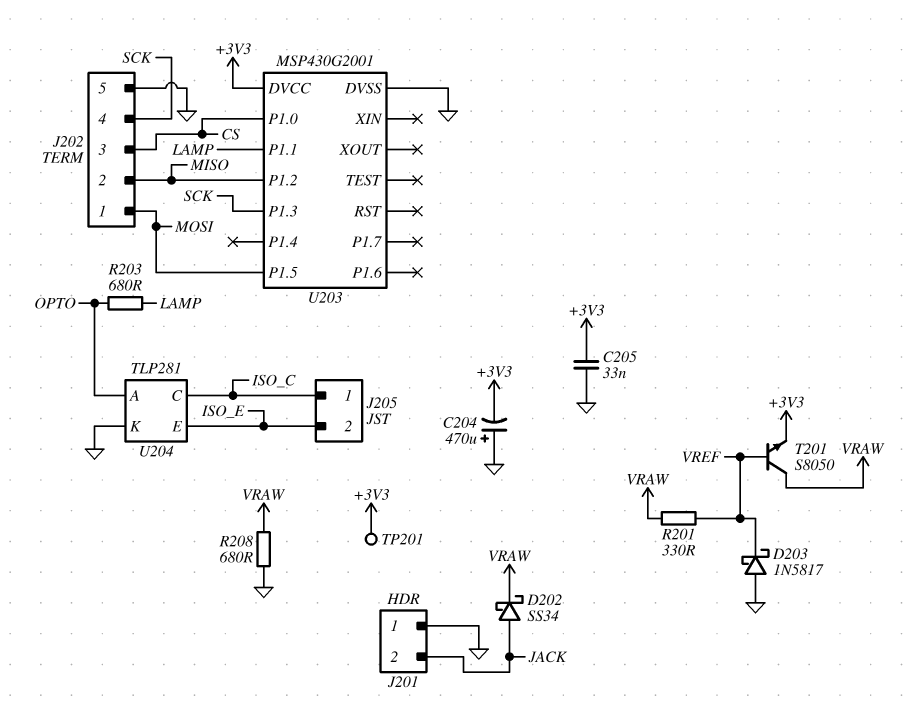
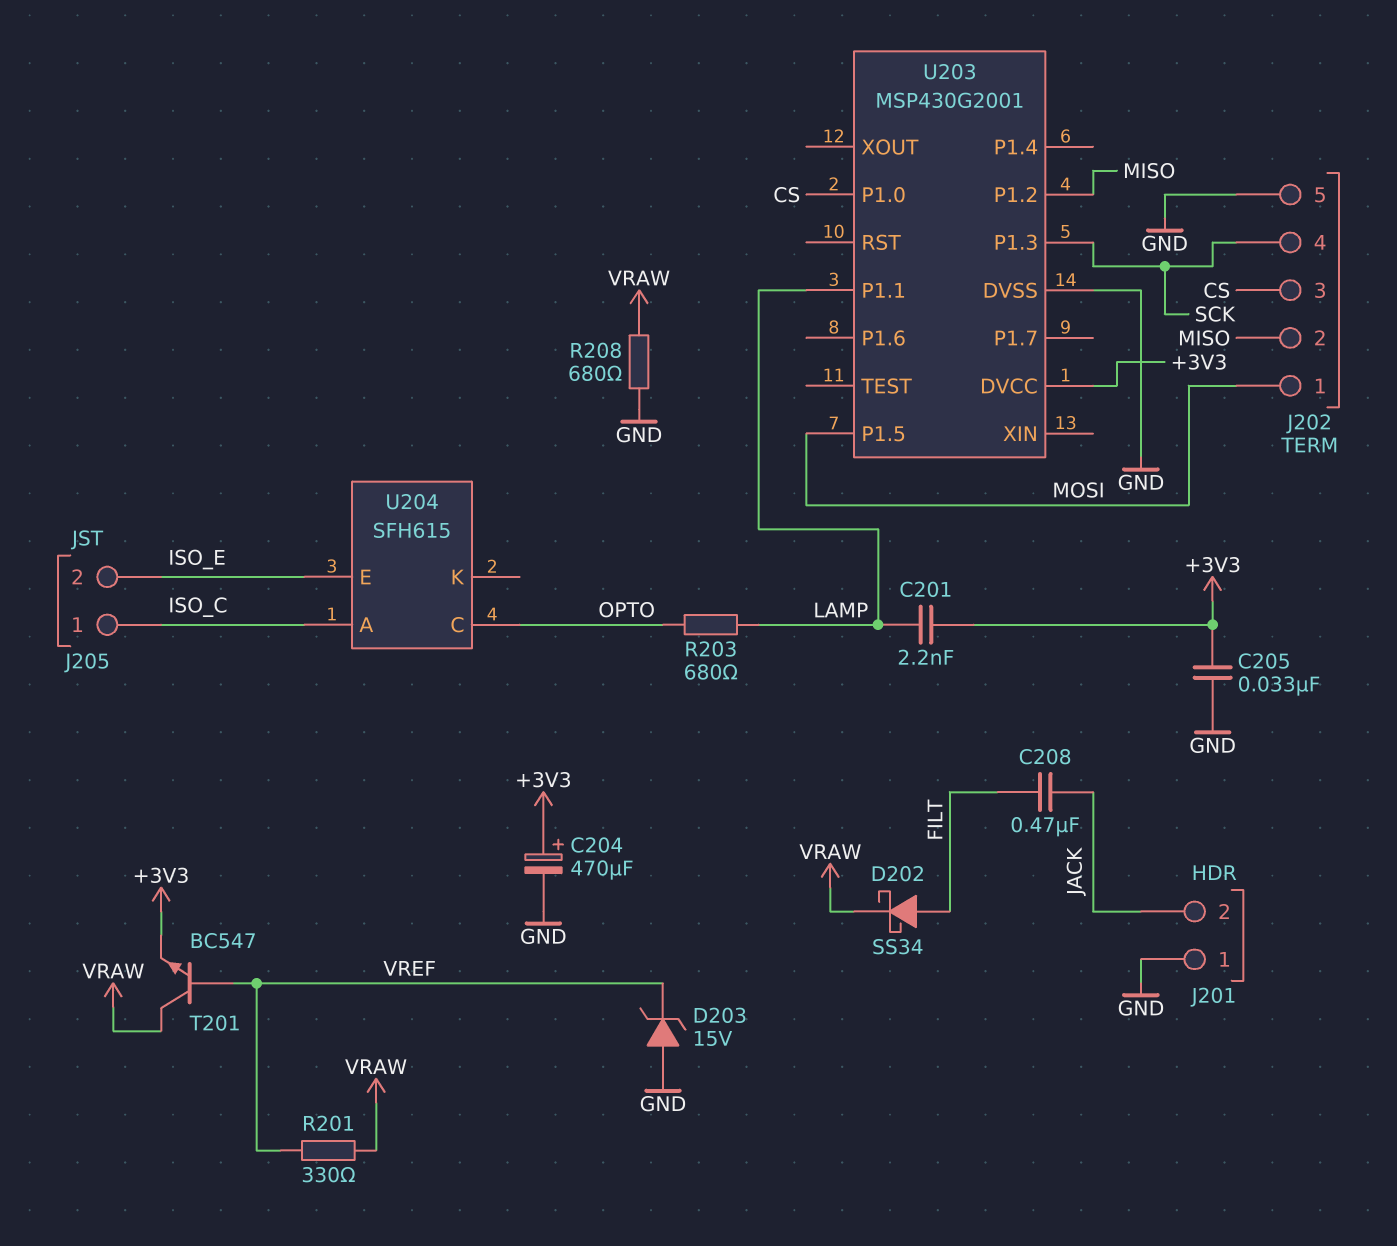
C201: none -> 2.2nF (+3V3, LAMP)
C204: 470uF (plus GND, minus +3V3) -> 470uF (plus +3V3, minus GND)
C208: none -> 470nF (FILT, JACK)
D202: schottky SS34 (A JACK, K VRAW) -> schottky SS34 (A FILT, K VRAW)
D203: schottky 1N5817 (A GND, K VREF) -> zener 15V (A GND, K VREF)
T201: NPN S8050 (B VREF, C VRAW, E +3V3) -> NPN BC547 (B VREF, C VRAW, E +3V3)
TP201: test point (+3V3) -> none
U204: TLP281 -> SFH615
U204 pin A: OPTO -> ISO_C
U204 pin C: ISO_C -> OPTO
U204 pin K: GND -> none

